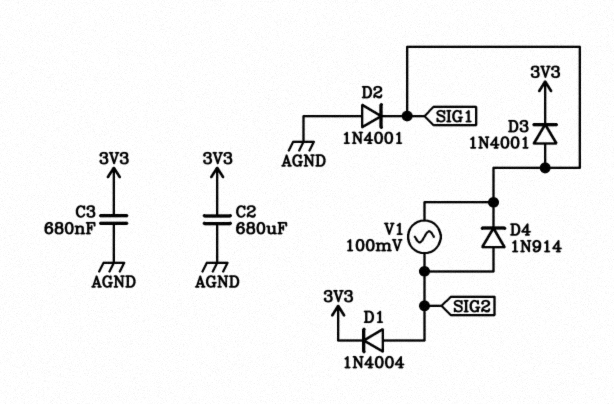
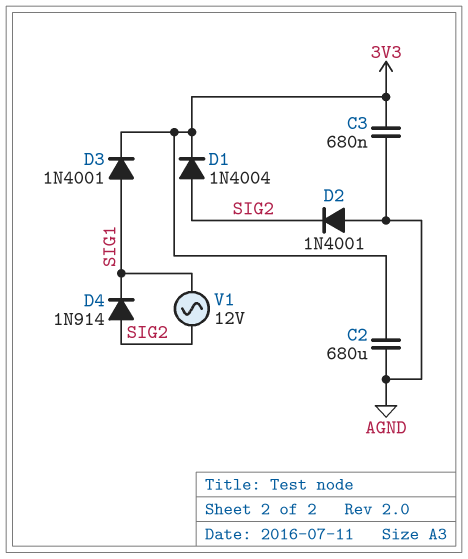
D2: diode 1N4001 (A AGND, K SIG1) -> diode 1N4001 (A AGND, K SIG2)
V1: AC 100mV (SIG1, SIG2) -> AC 12V (SIG1, SIG2)

